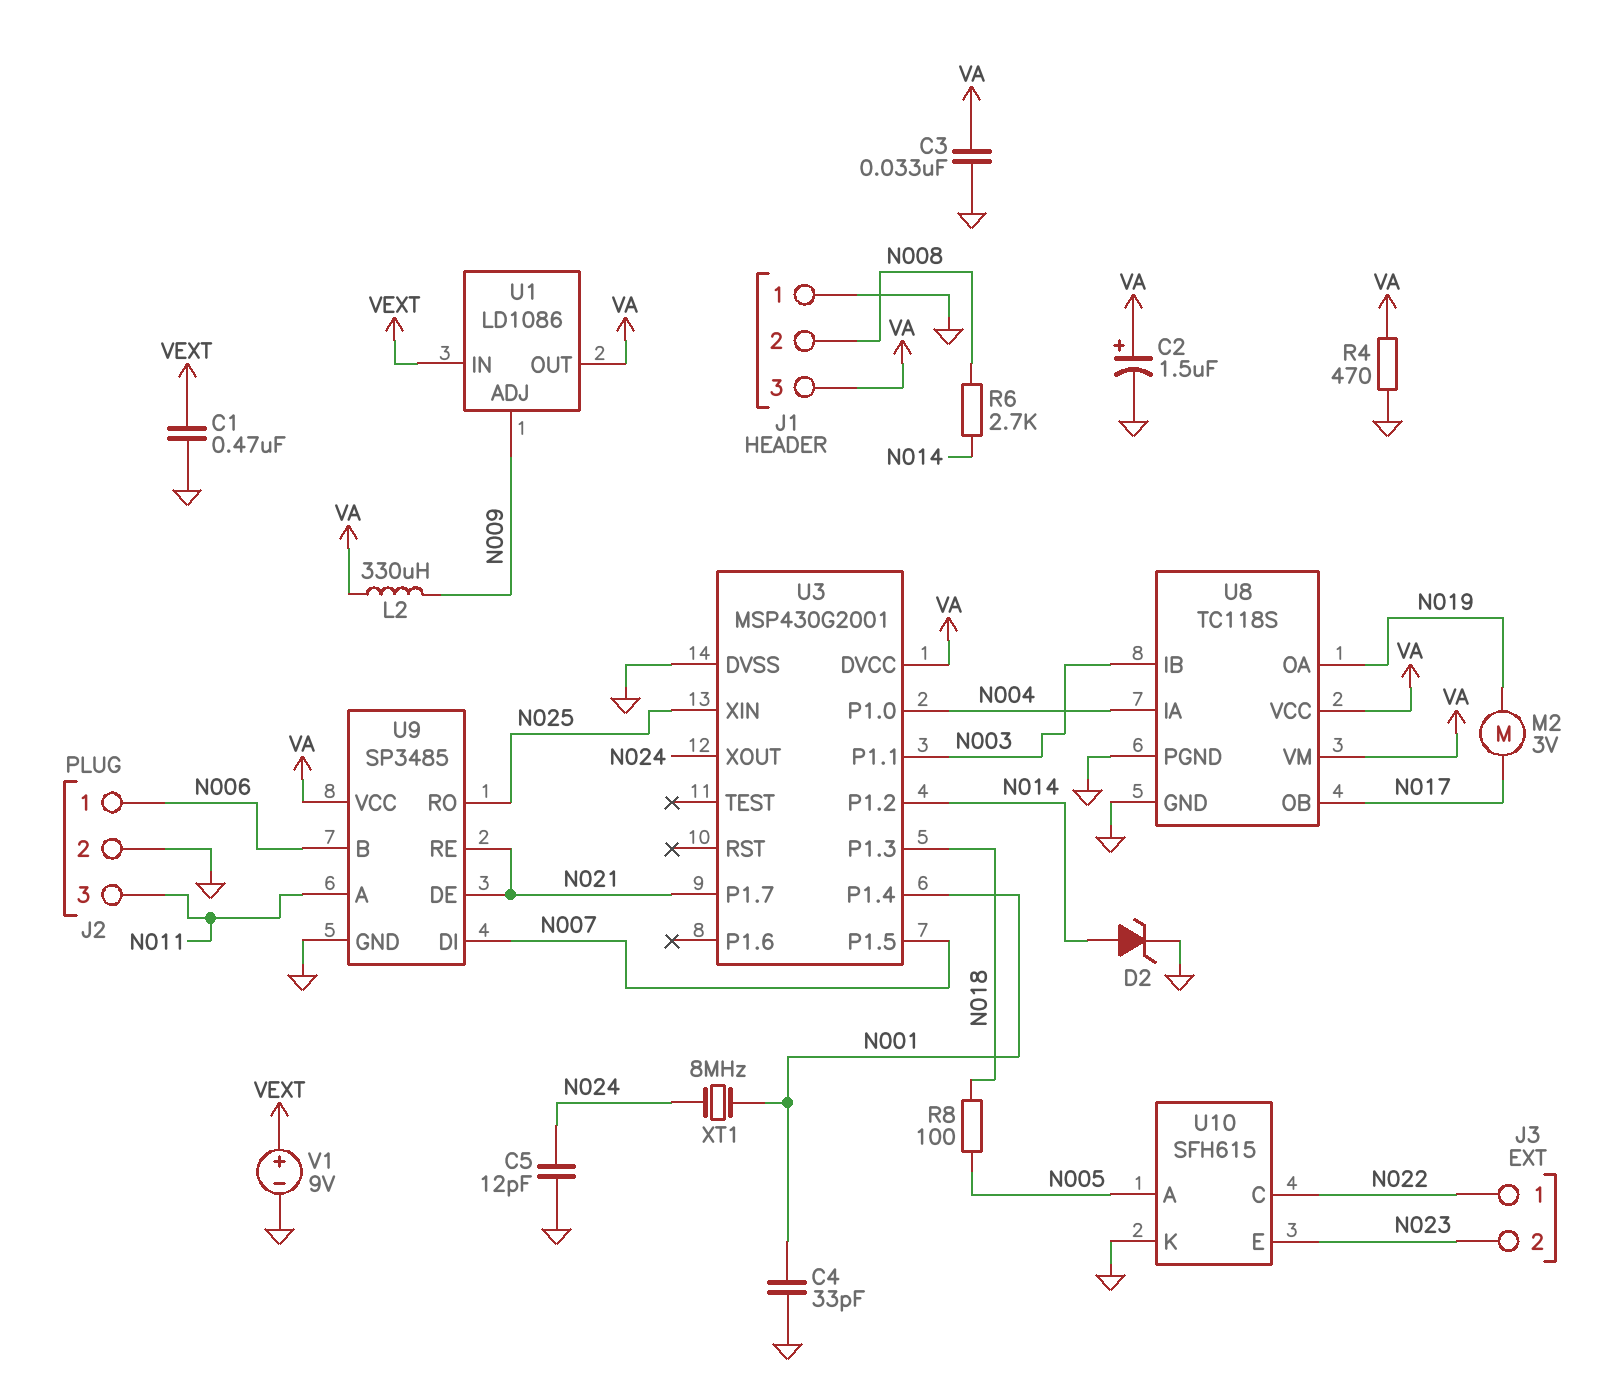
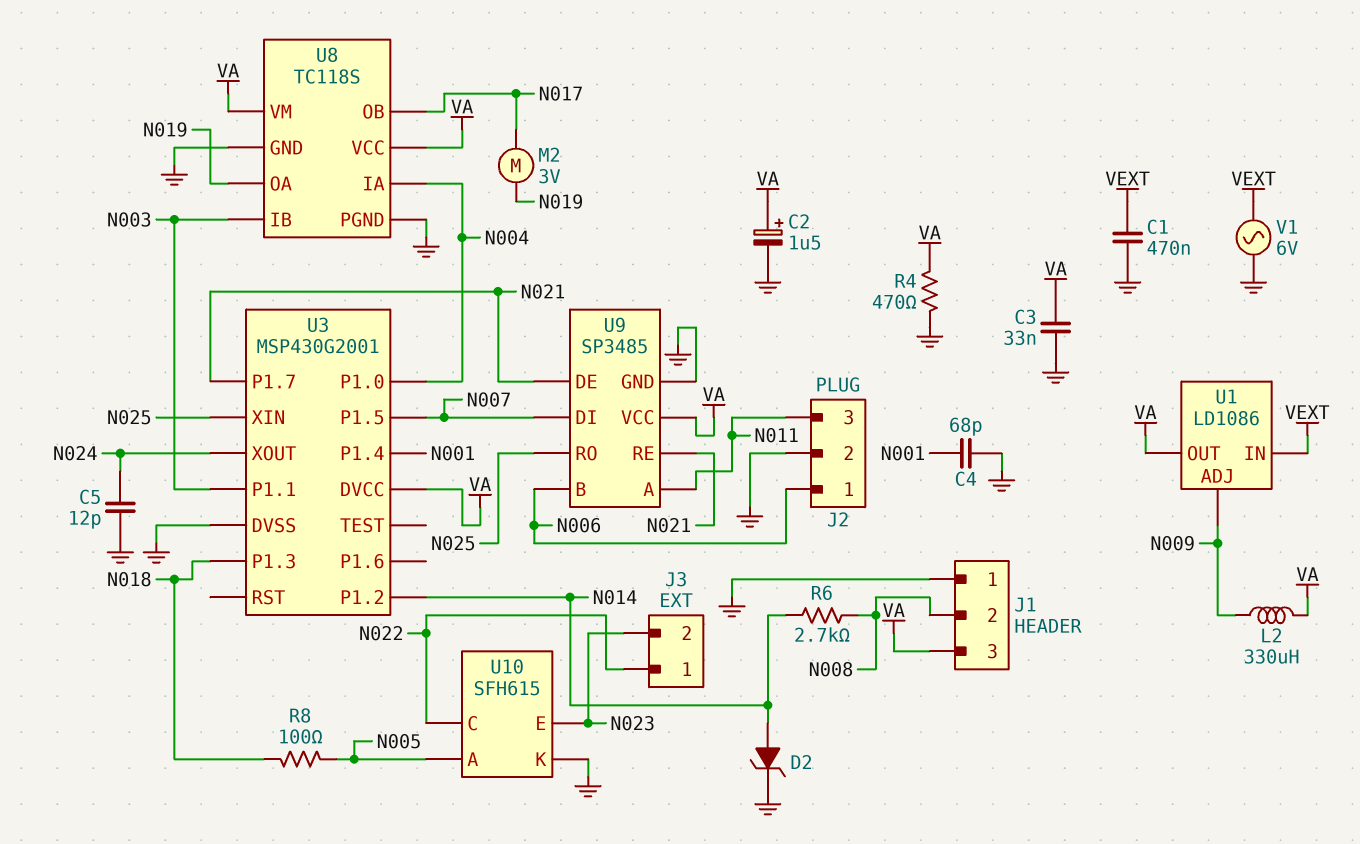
C4: 33pF (GND, N001) -> 68pF (GND, N001)
V1: 9V (plus VEXT, minus GND) -> AC 6V (GND, VEXT)
XT1: 8MHz (N001, N024) -> none

